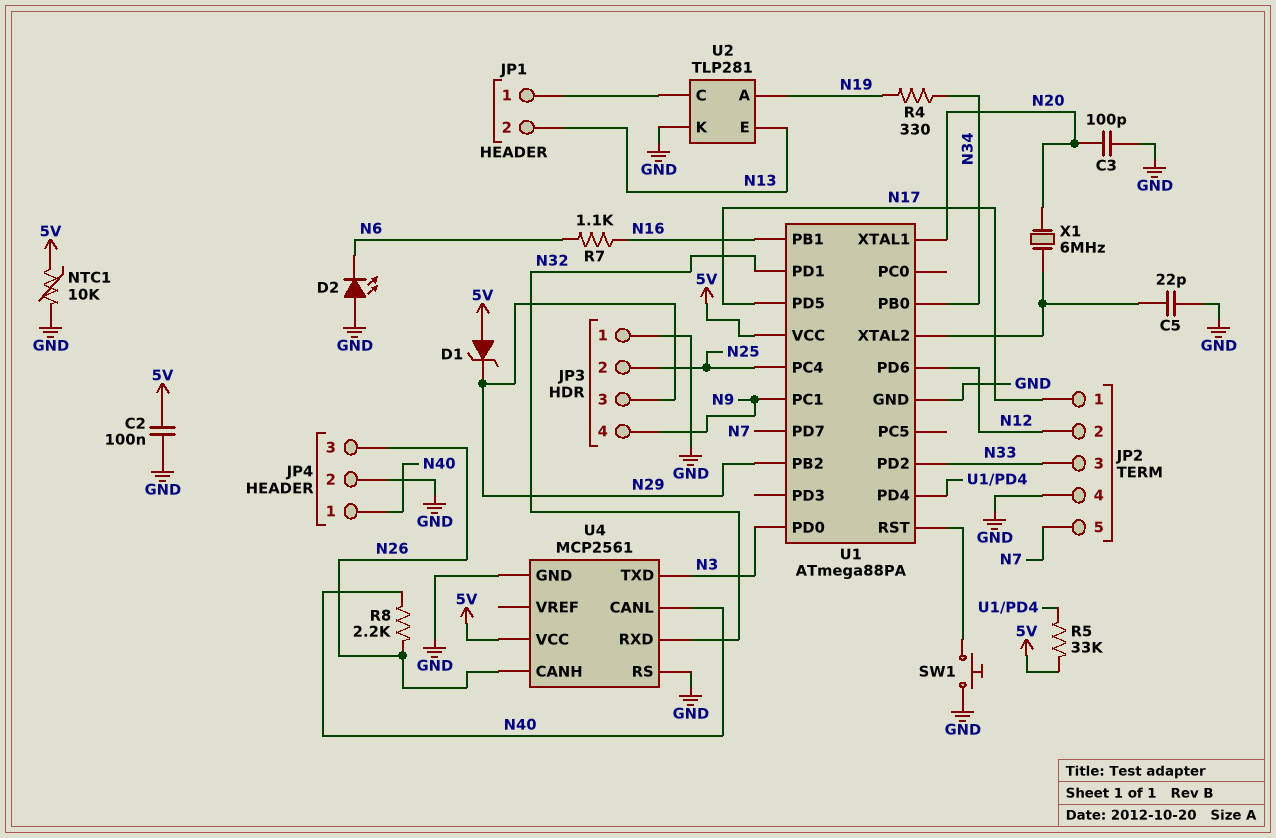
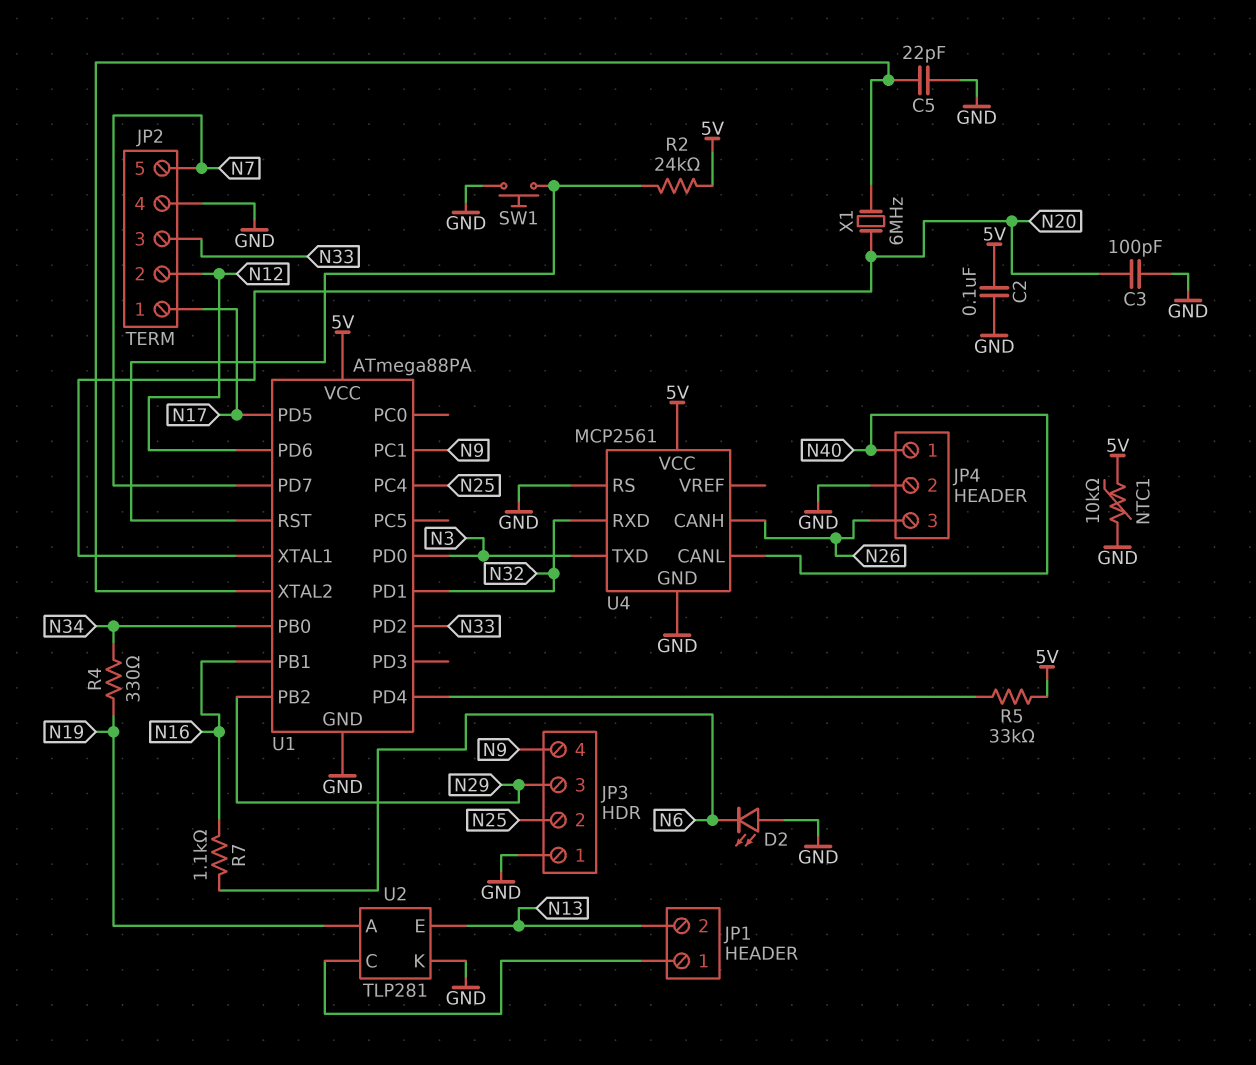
D1: zener (A 5V, K N29) -> none
R2: none -> 24k (5V, U1/RST)
R8: 2.2k (N26, N40) -> none

